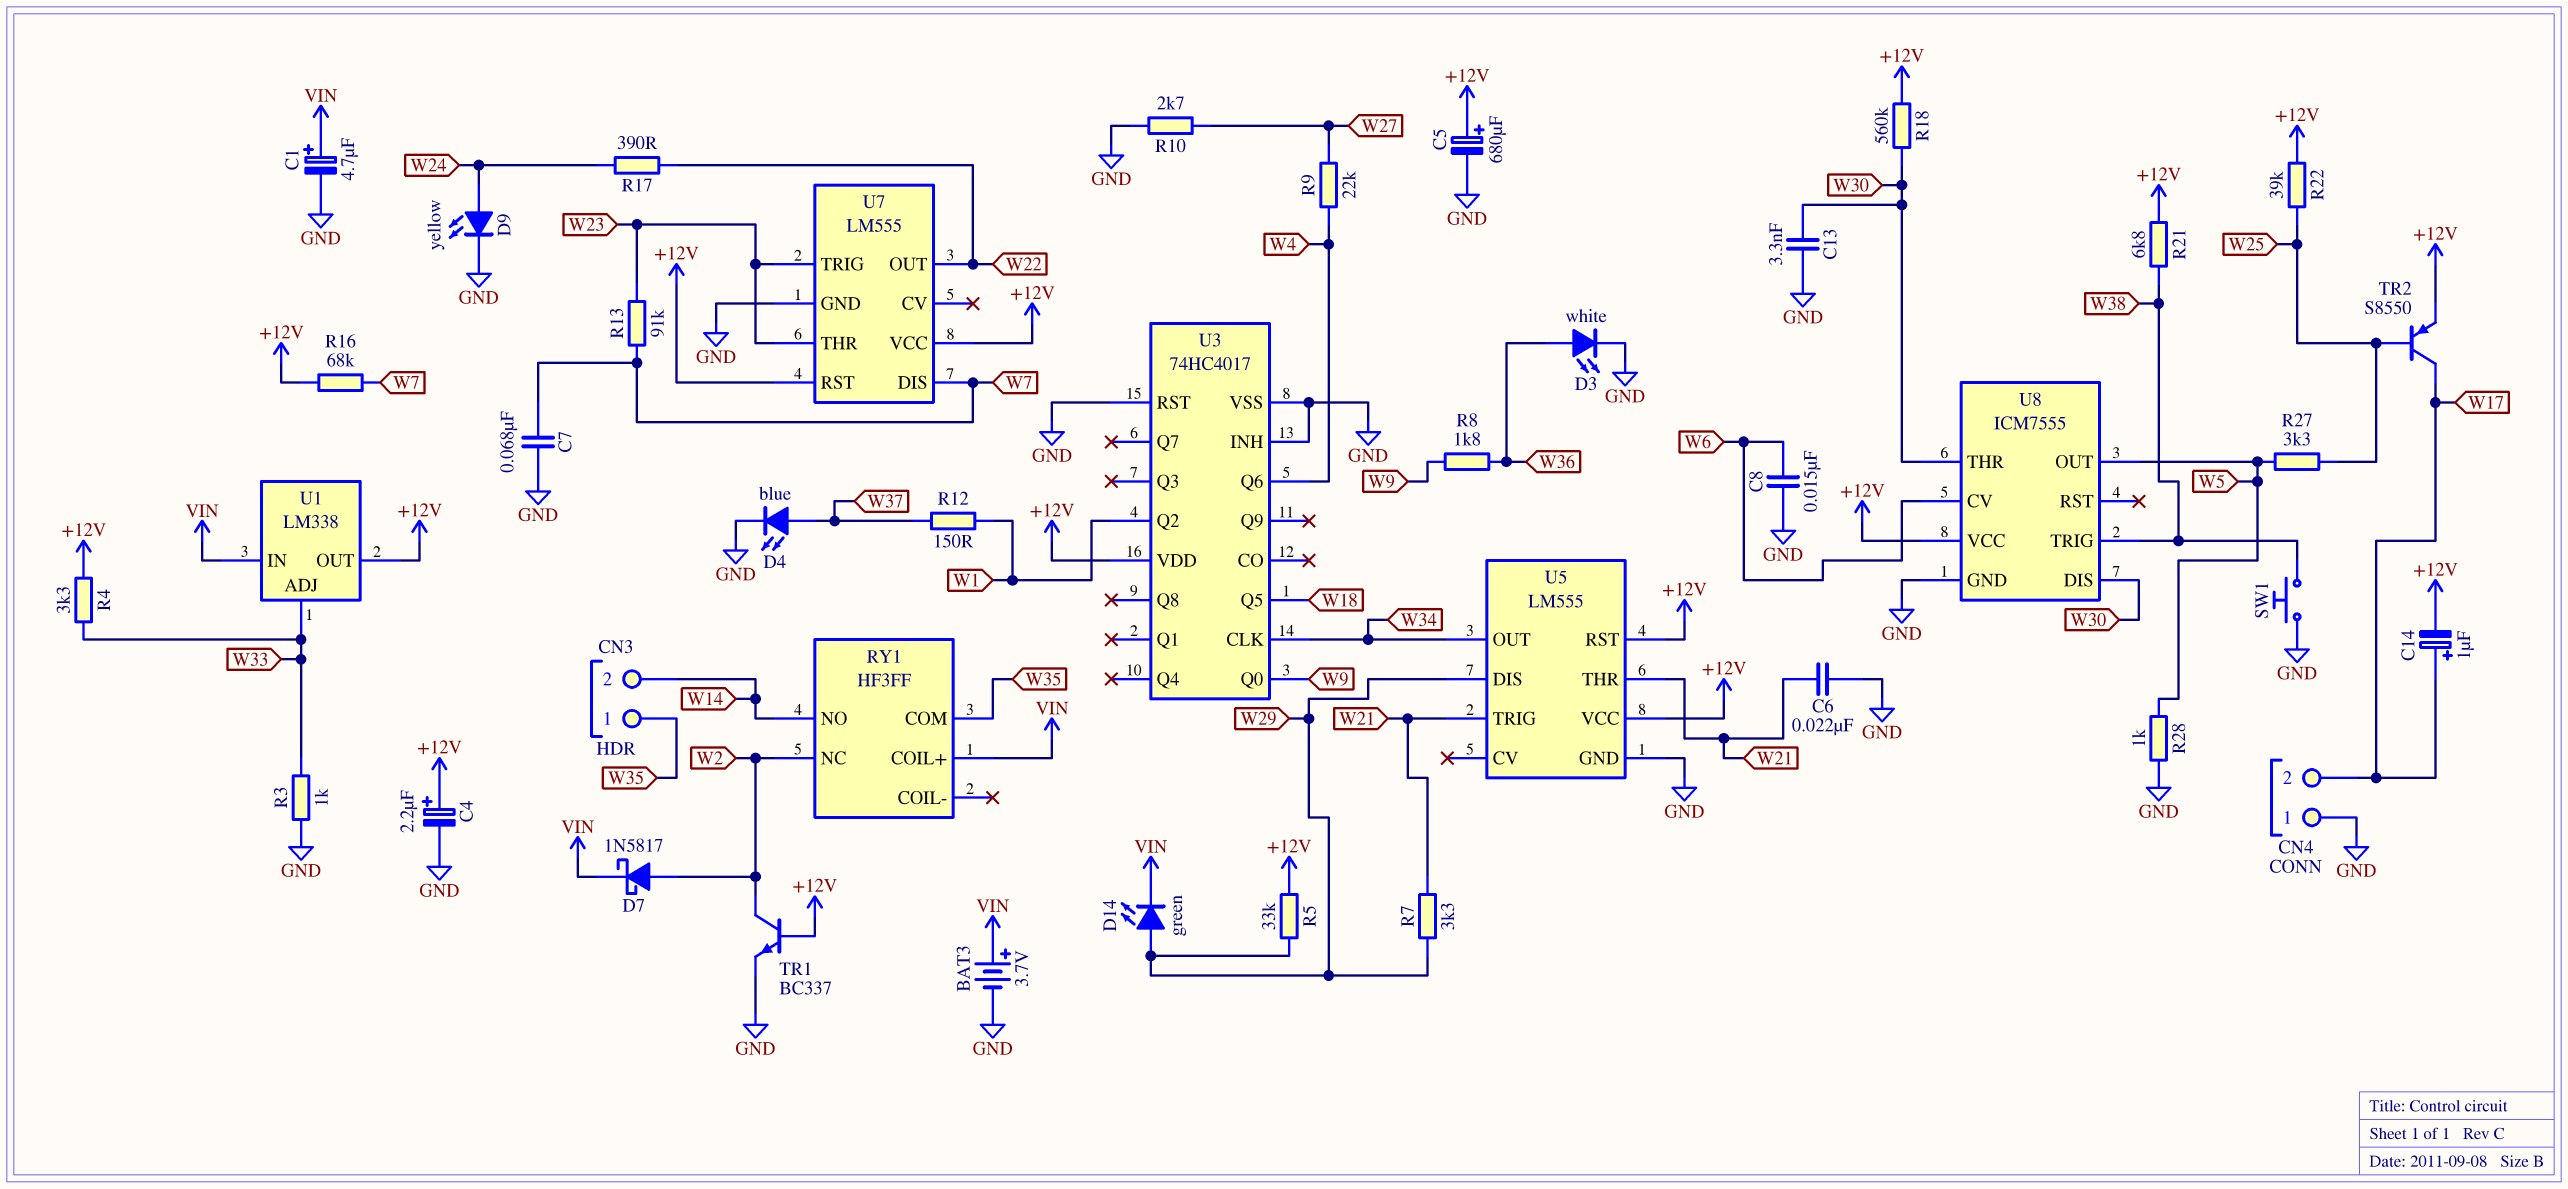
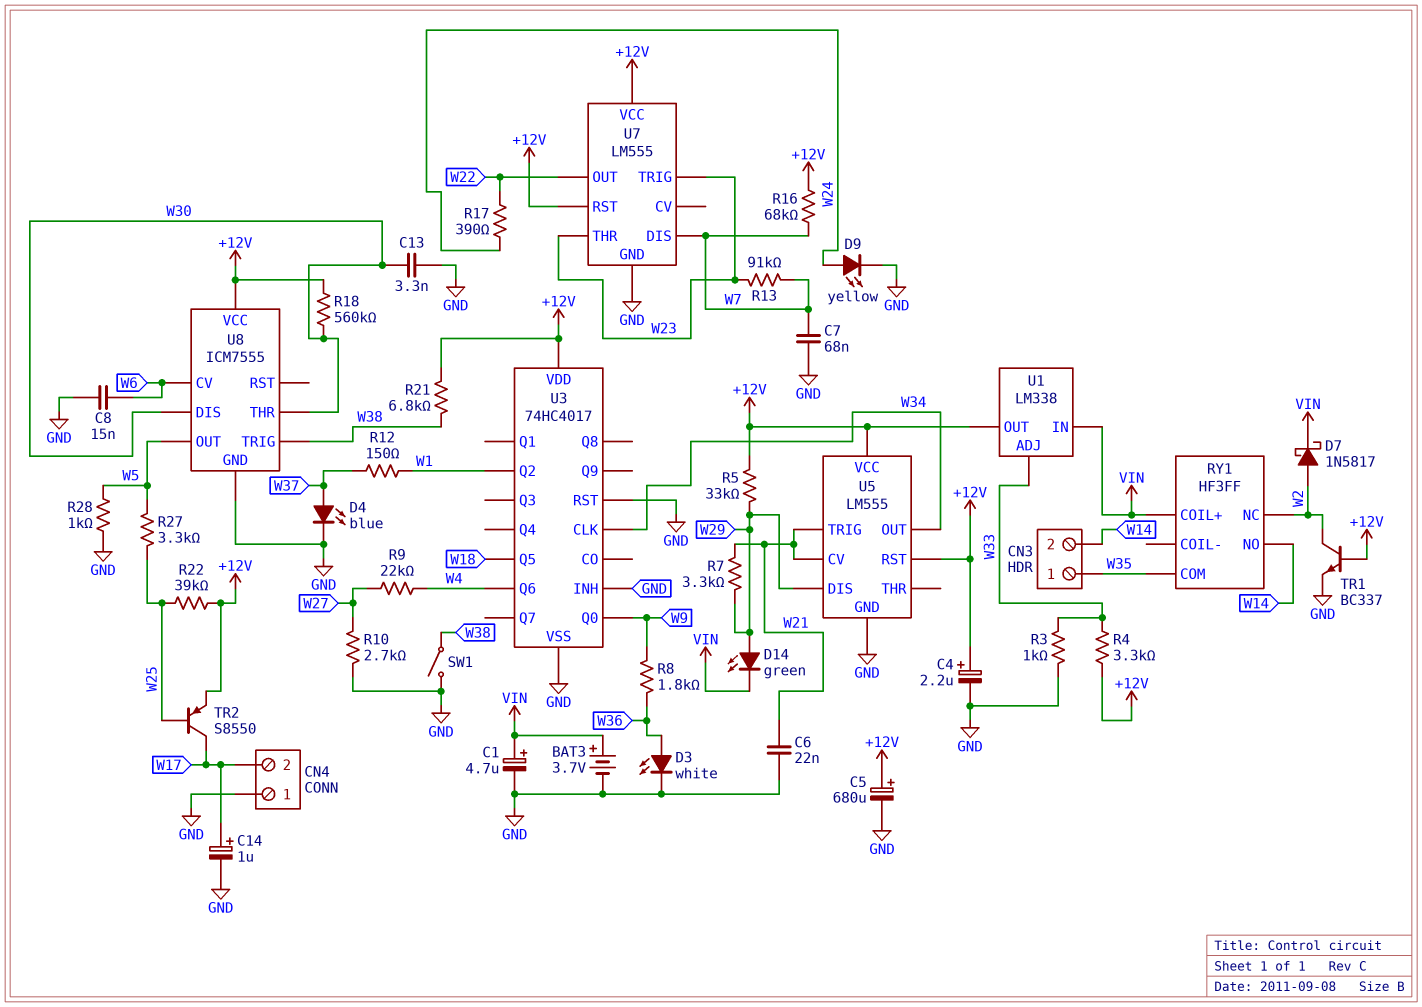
C14: 1uF (plus W17, minus +12V) -> 1uF (plus W17, minus GND)
SW1: button (GND, W38) -> switch (GND, W38)
U5 pin CV: none -> W21
U5 pin THR: W21 -> none

